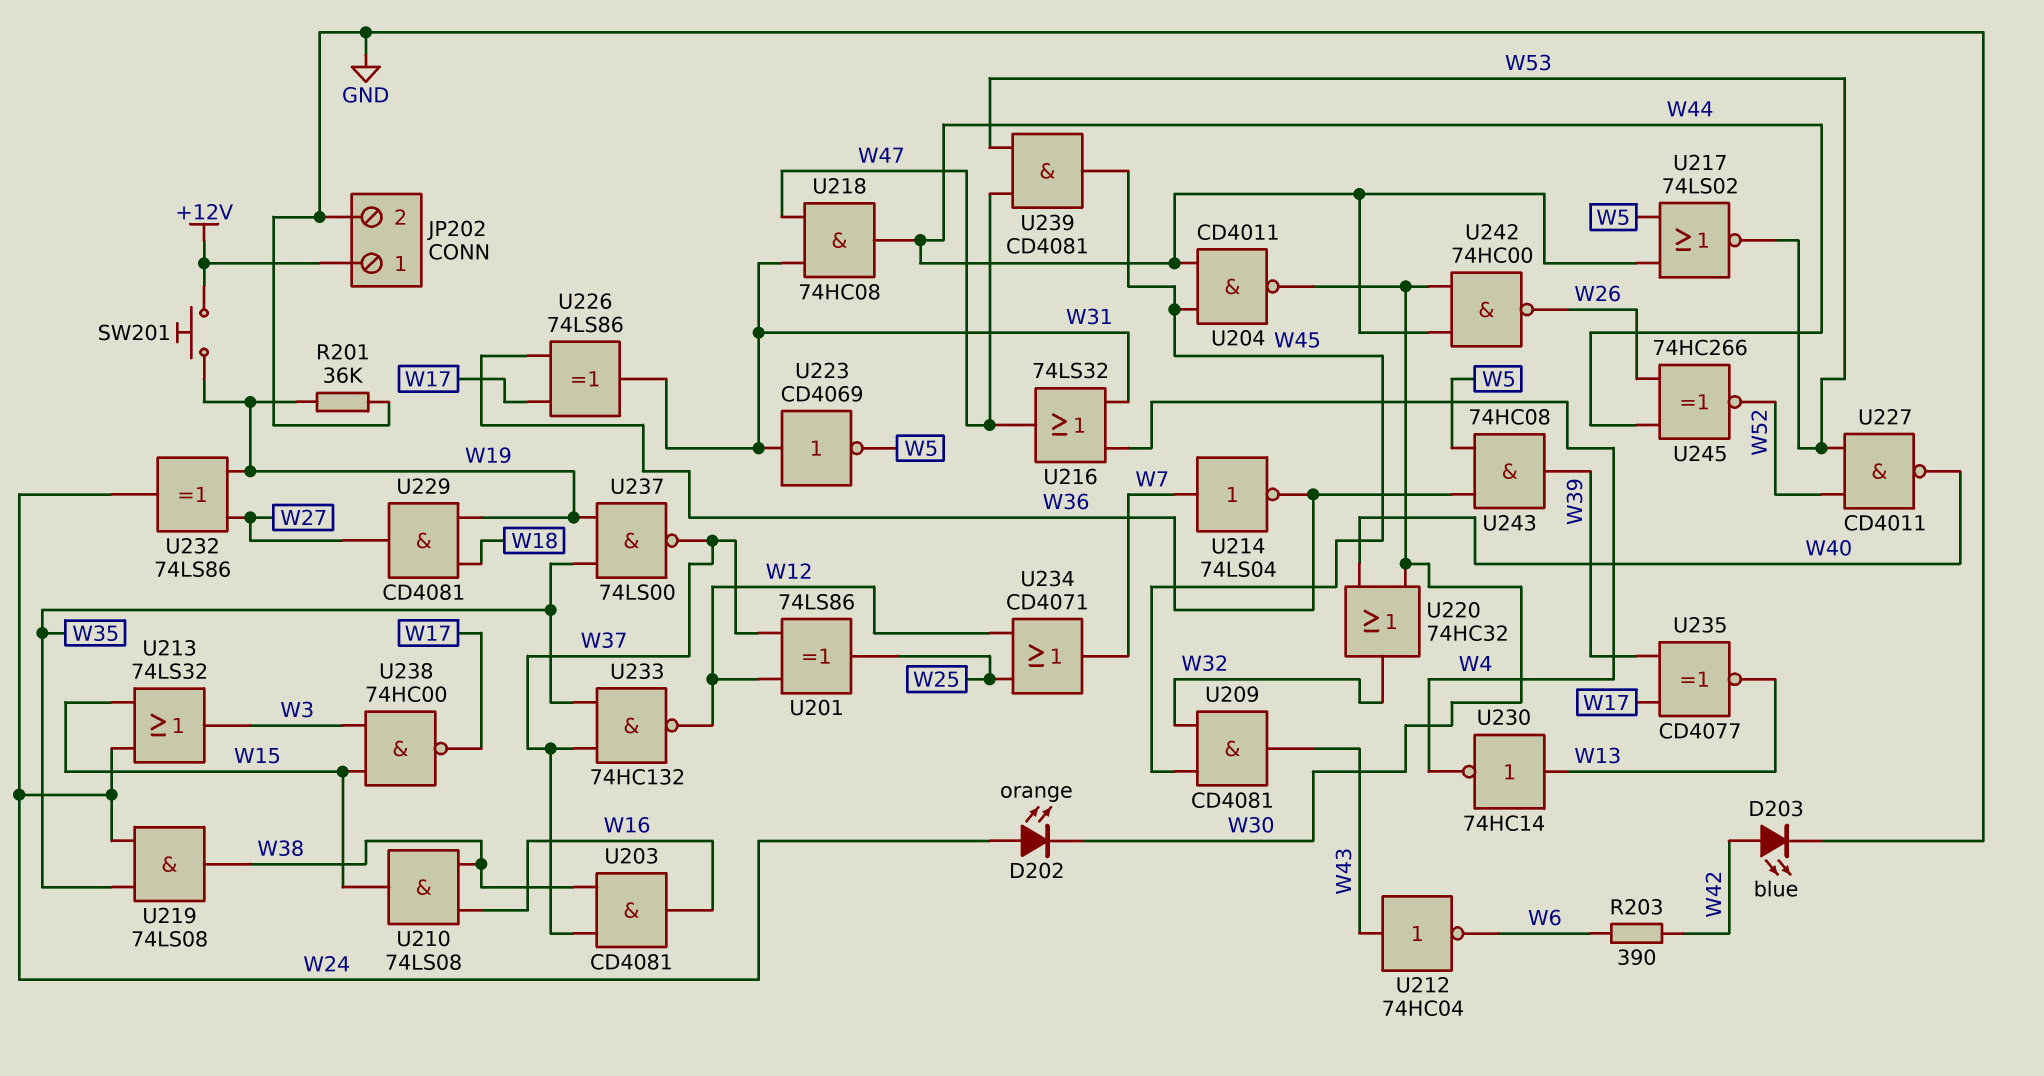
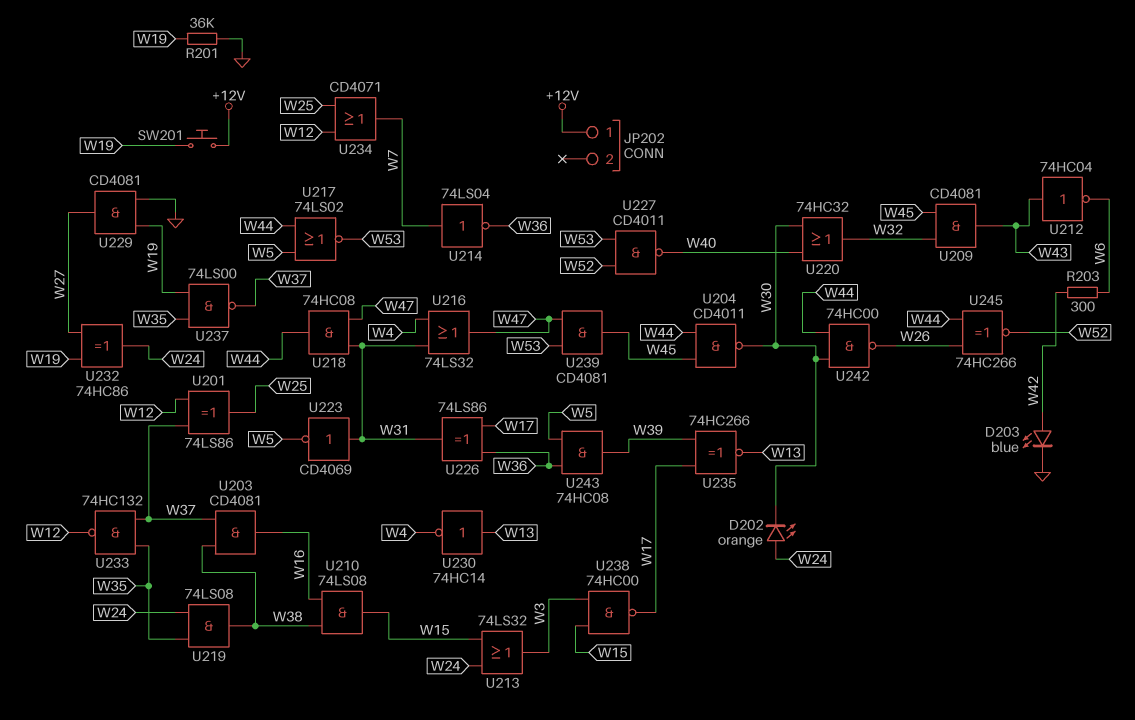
JP202 pin 2: GND -> none
R203: 390 (W6, W42) -> 300 (W6, W42)
U229: AND CD4081 (in W18, in W19, out W27) -> AND CD4081 (in GND, in W19, out W27)
U232: XOR 74LS86 (in W19, in W27, out W24) -> XOR 74HC86 (in W19, in W27, out W24)
U235: XNOR CD4077 (in W17, in W39, out W13) -> XNOR 74HC266 (in W17, in W39, out W13)

